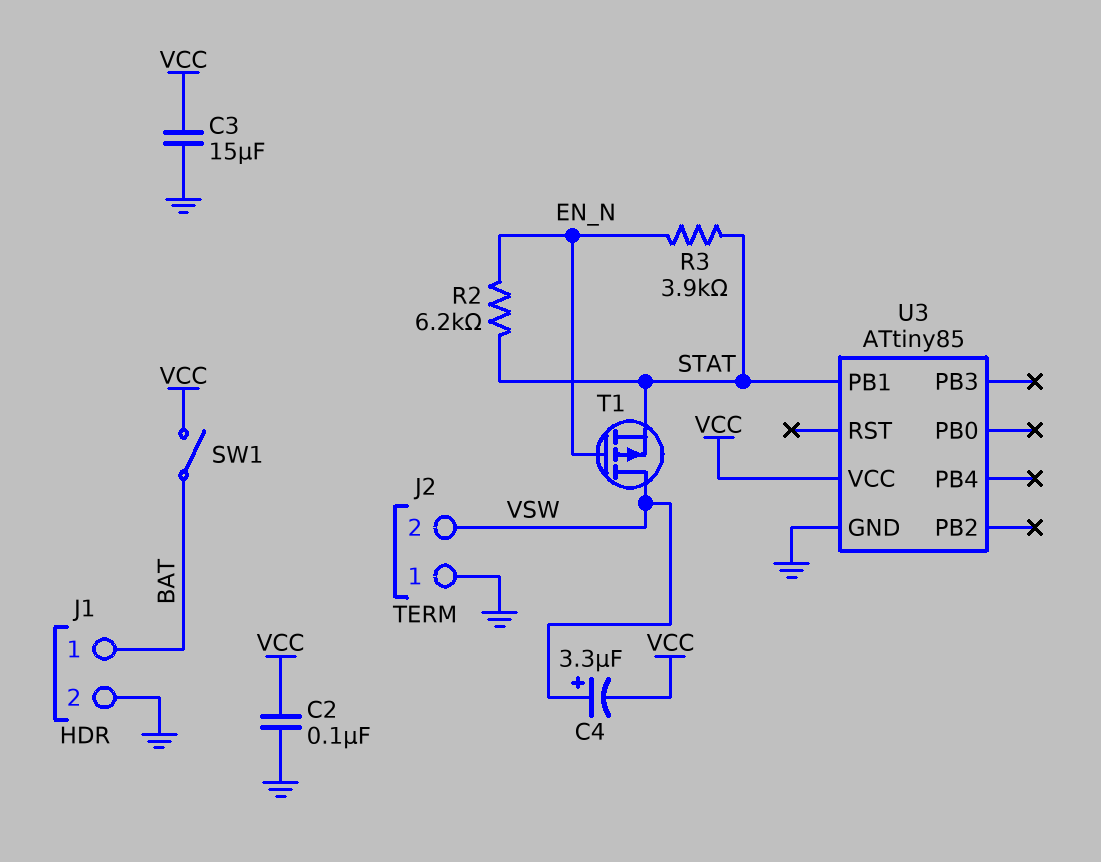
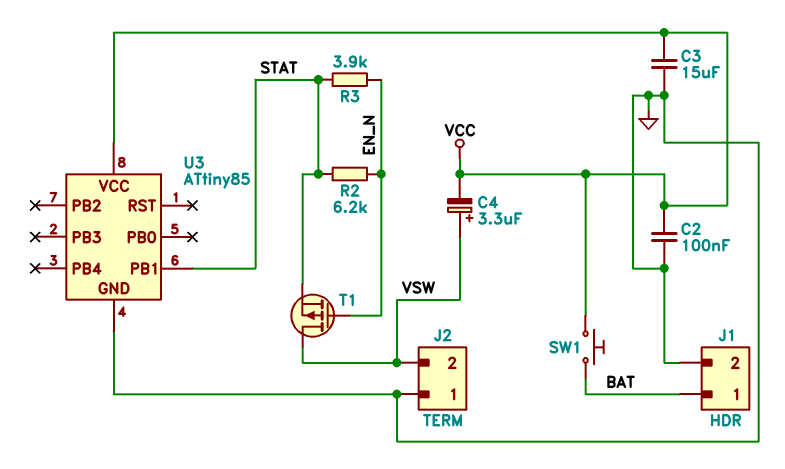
SW1: switch (BAT, VCC) -> button (BAT, VCC)

